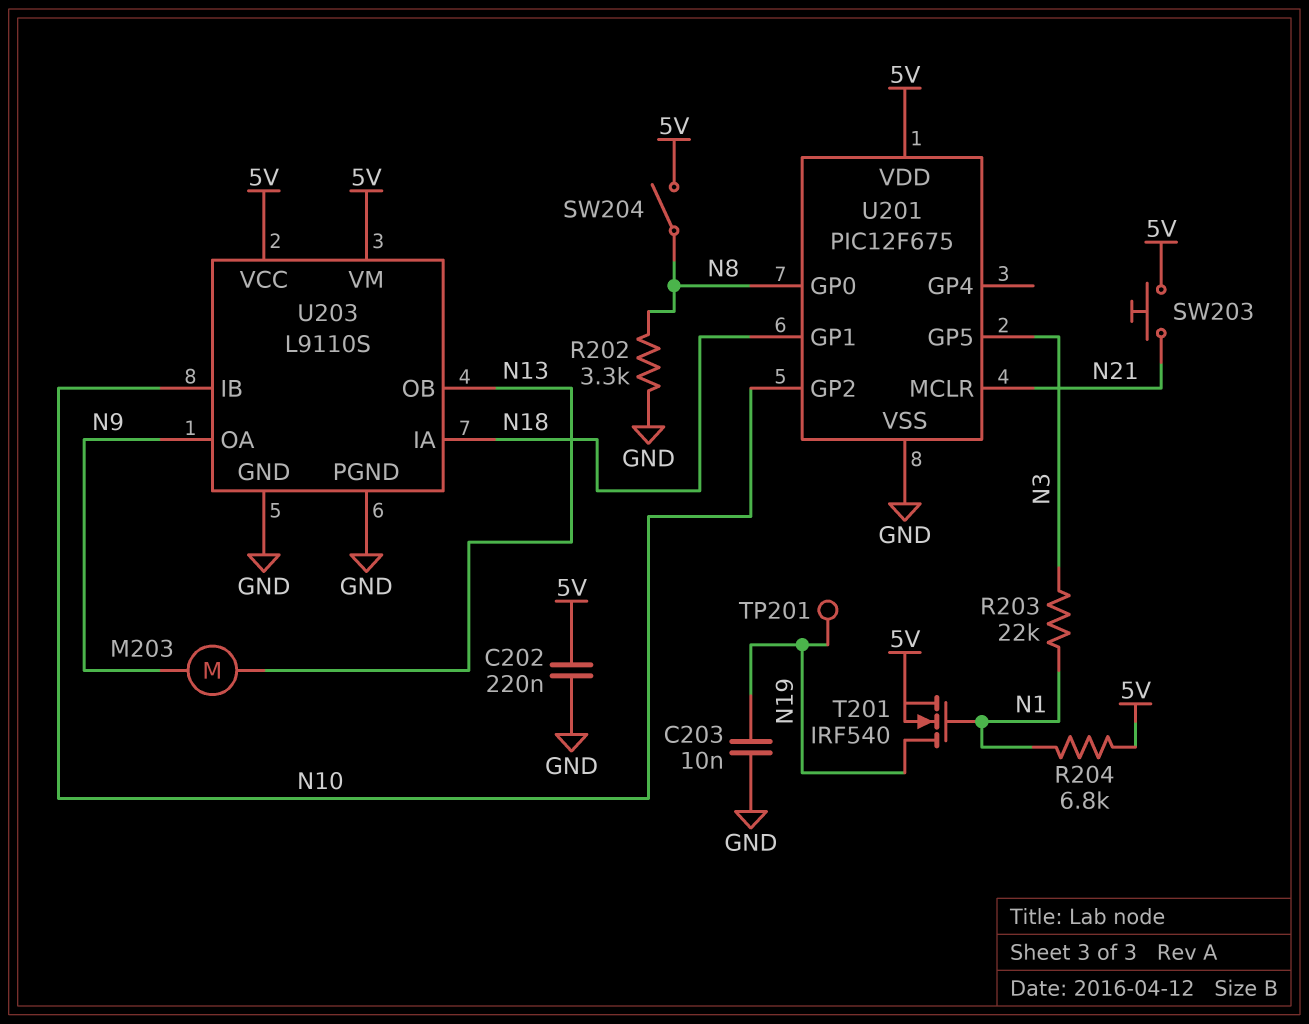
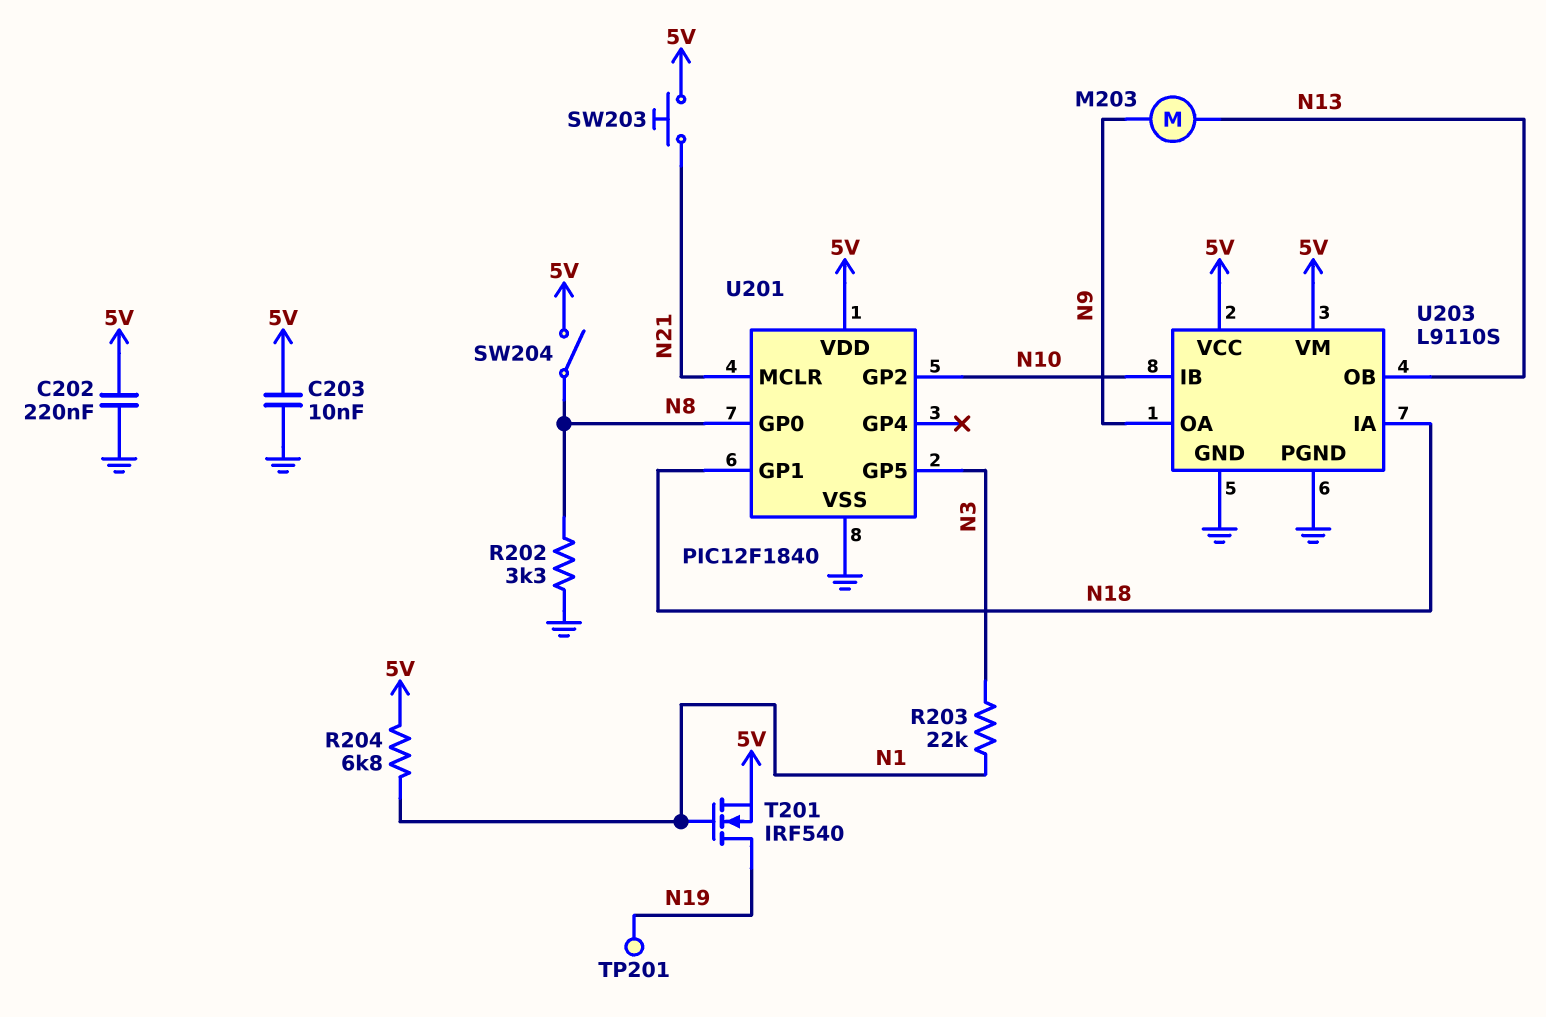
C203: 10nF (GND, N19) -> 10nF (5V, GND)
U201: PIC12F675 -> PIC12F1840

